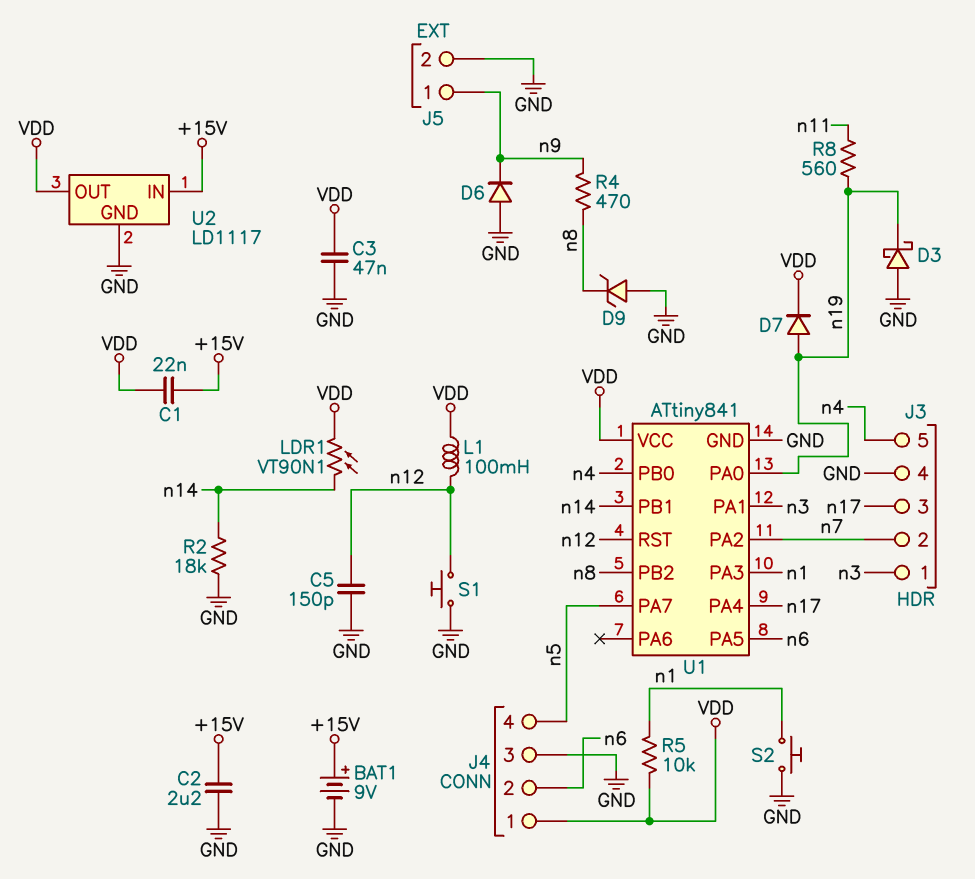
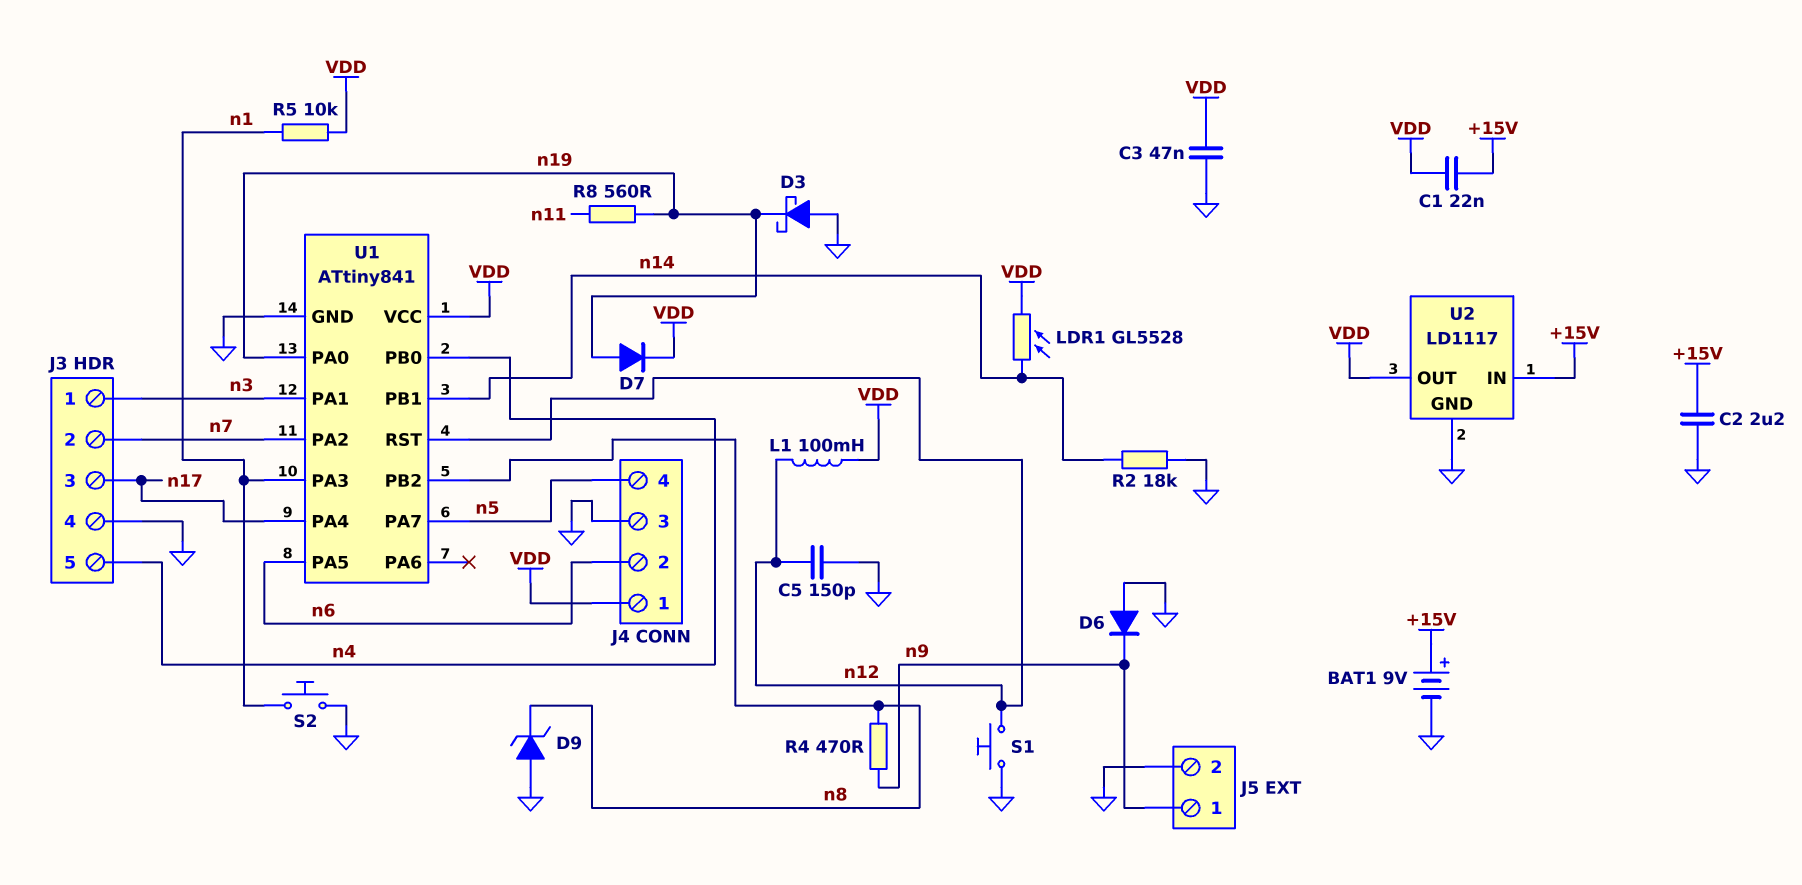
LDR1: VT90N1 (VDD, n14) -> GL5528 (VDD, n14)

